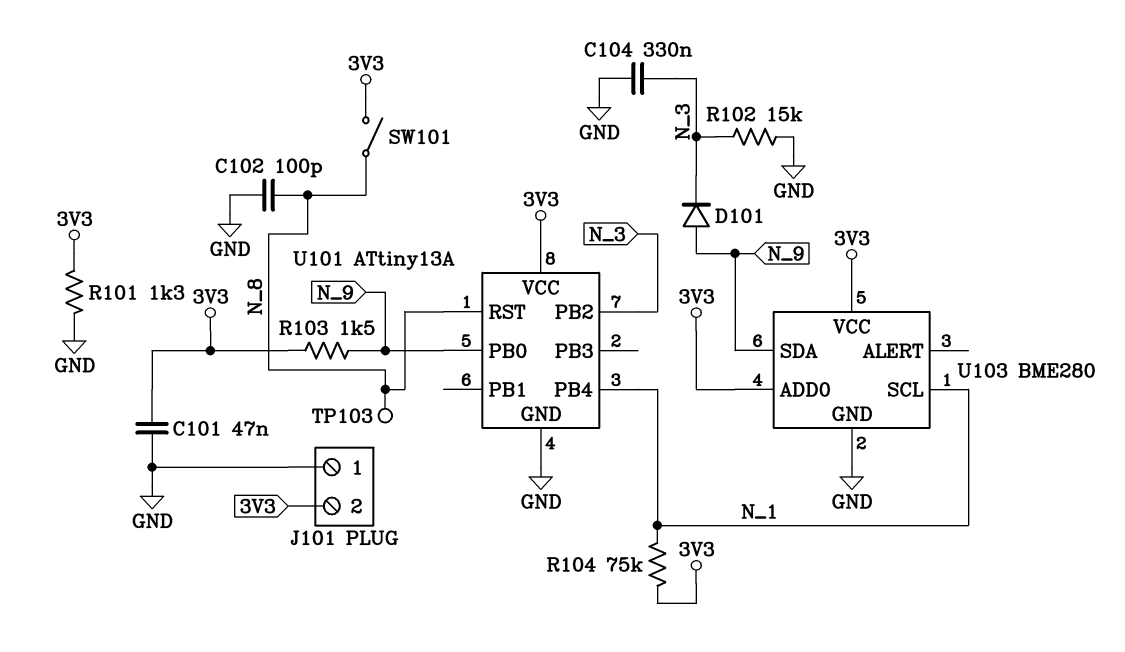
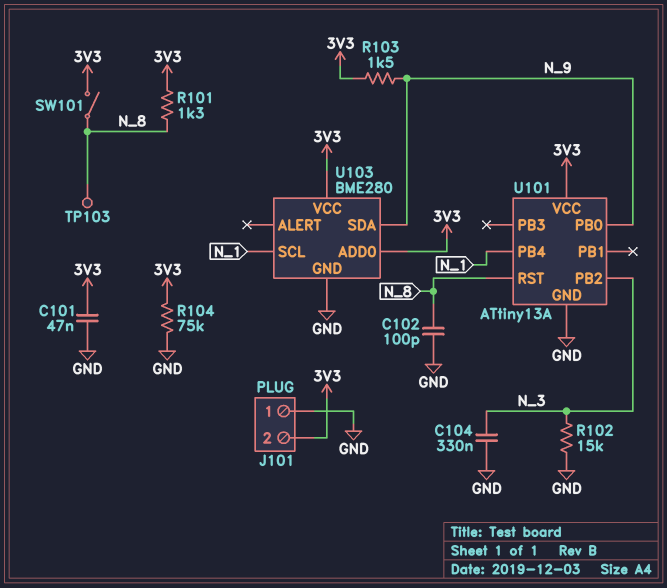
D101: diode (A N_9, K N_3) -> none
R101: 1.3k (3V3, GND) -> 1.3k (3V3, N_8)
R104: 75k (3V3, N_1) -> 75k (3V3, GND)

